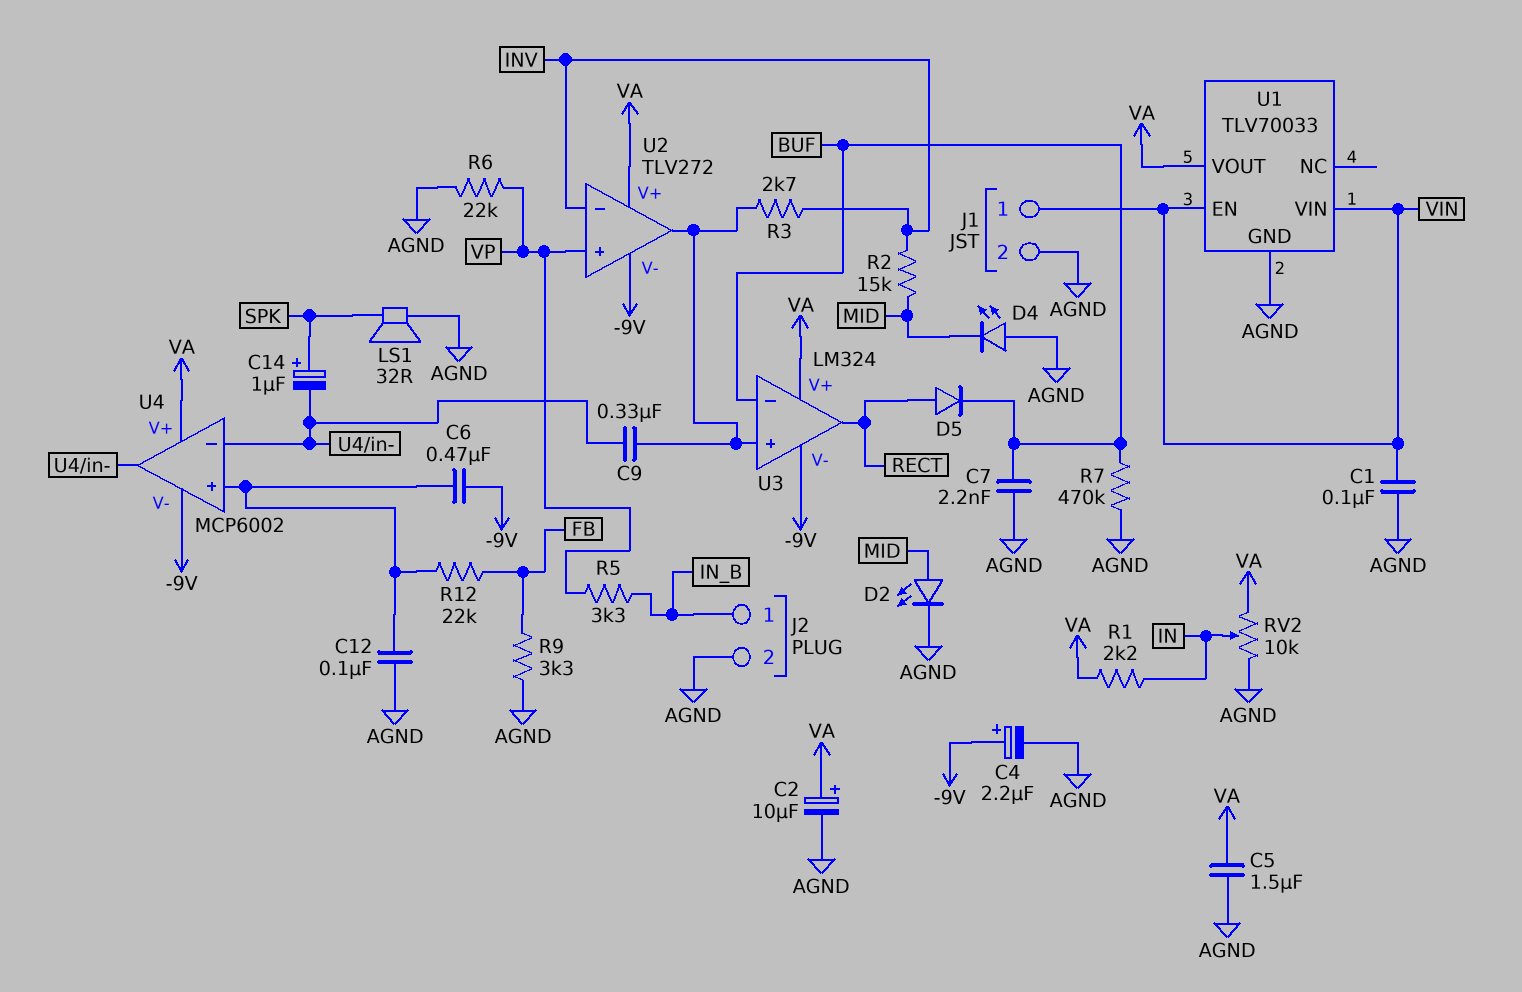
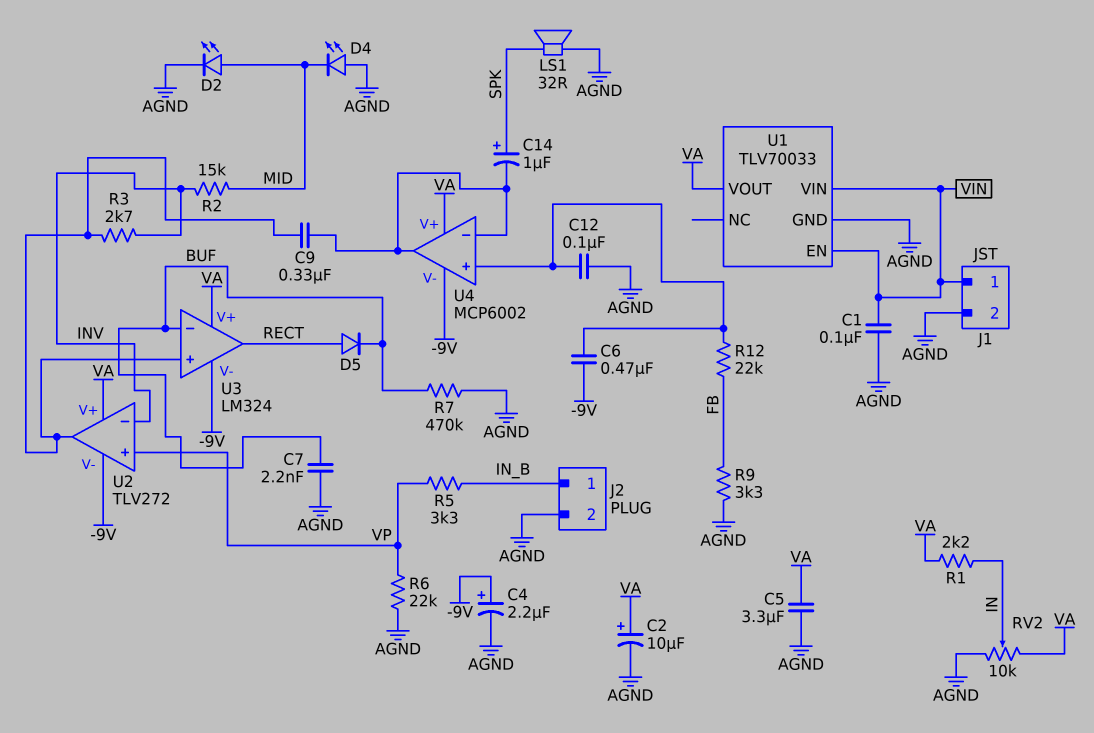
C5: 1.5uF (AGND, VA) -> 3.3uF (AGND, VA)

